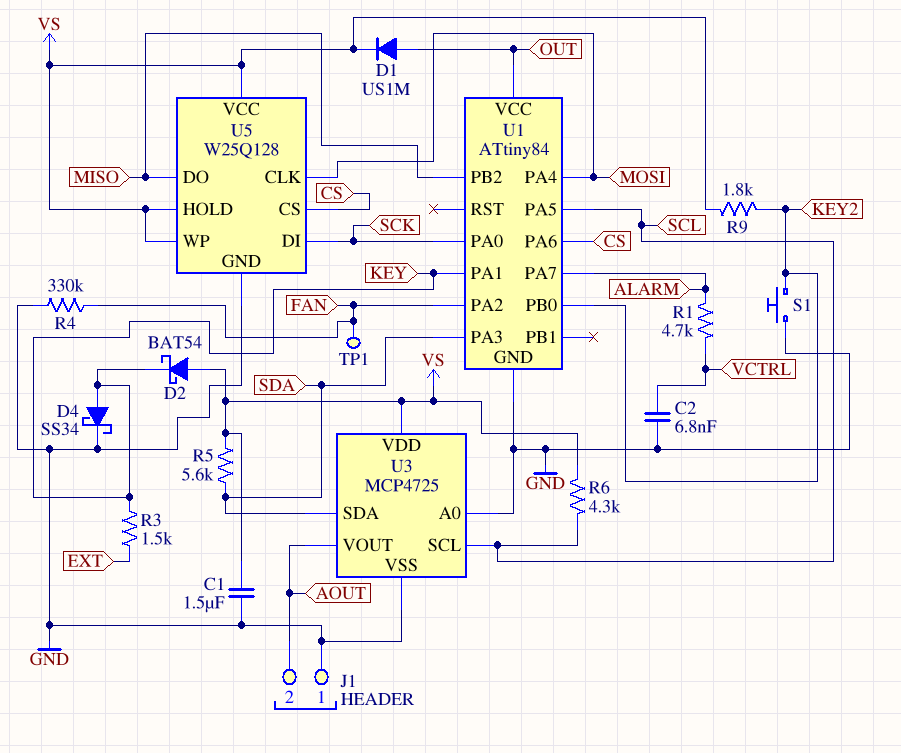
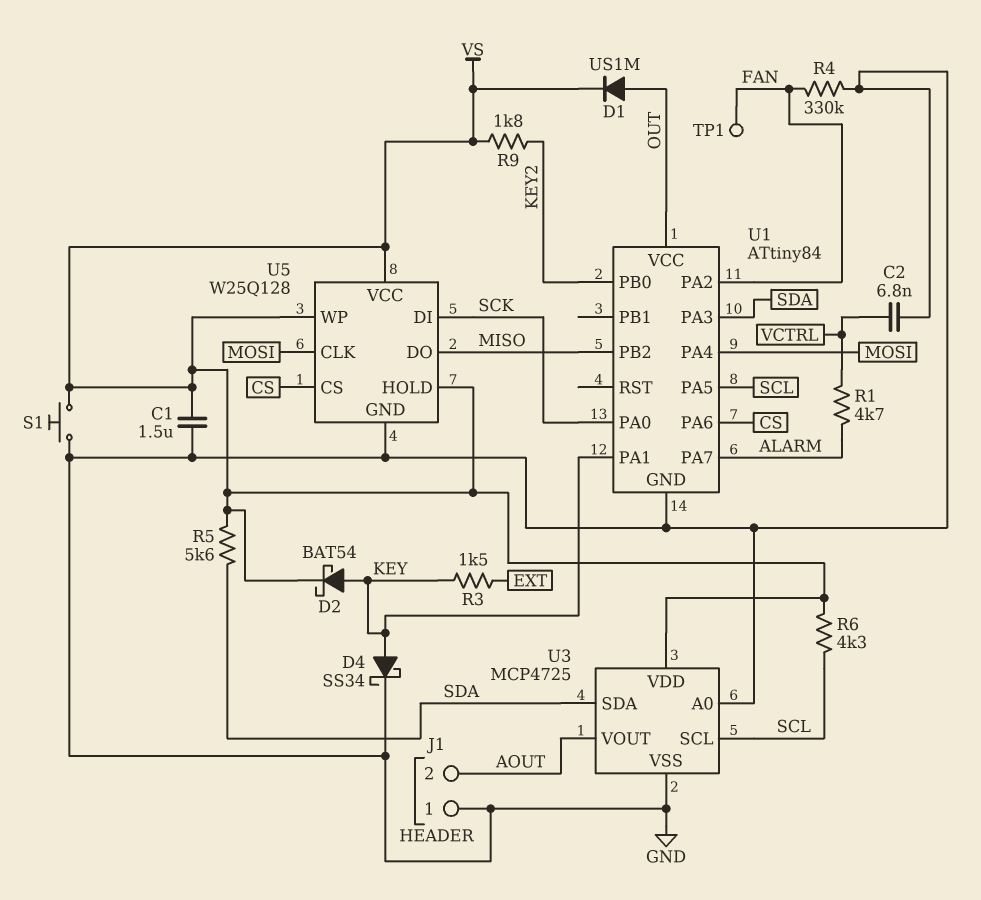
D2: schottky BAT54 (A VS, K KEY) -> schottky BAT54 (A KEY, K VS)
S1: button (GND, KEY2) -> button (GND, VS)

